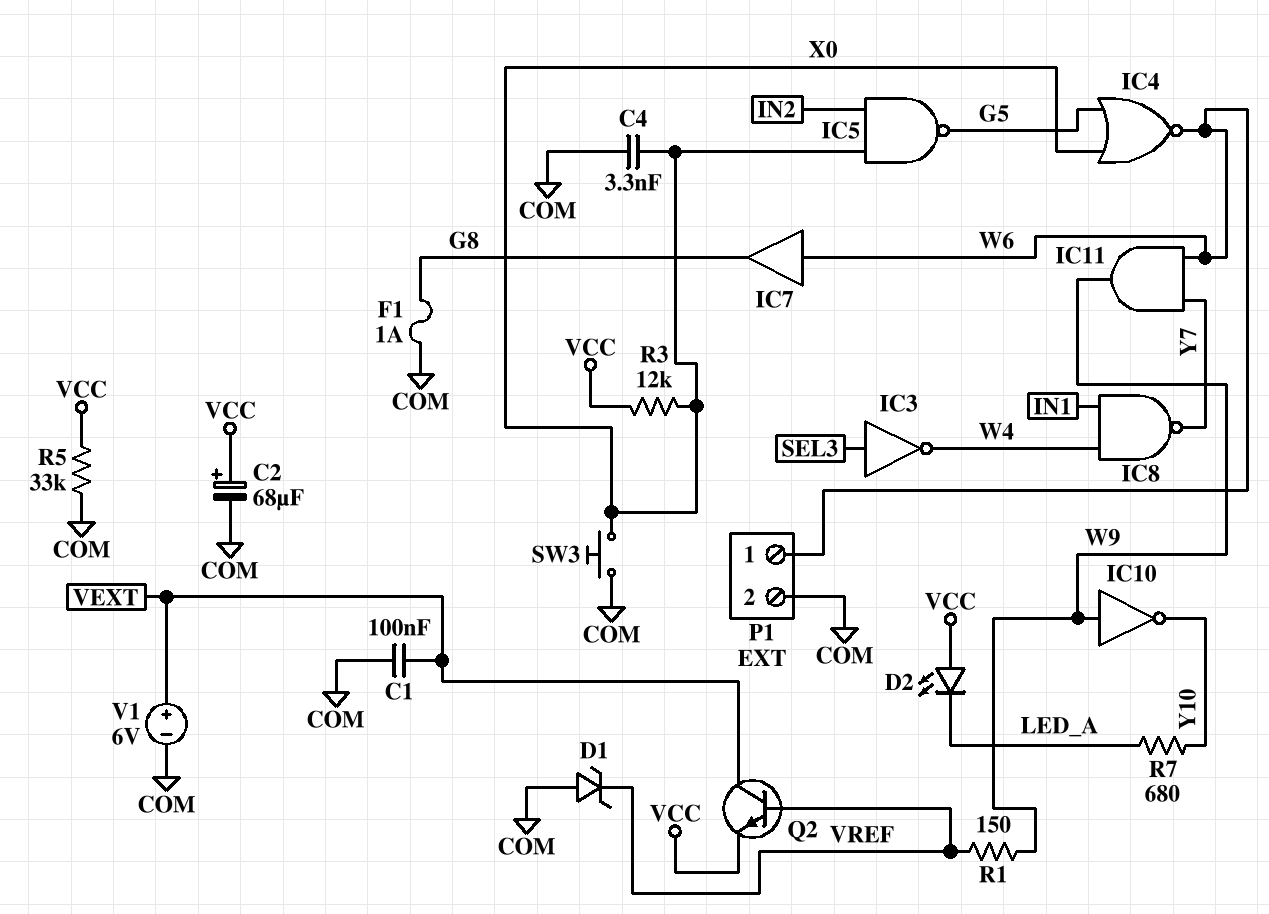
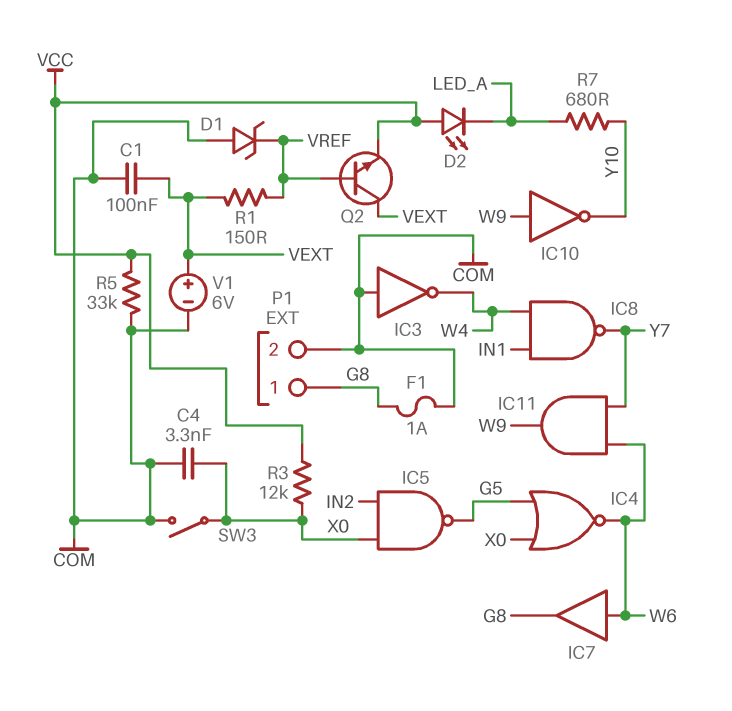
C2: 68uF (plus VCC, minus COM) -> none
IC3: NOT (in SEL3, out W4) -> NOT (in COM, out W4)
P1 pin 1: W6 -> G8
R1: 150 (VREF, W9) -> 150 (VEXT, VREF)
SW3: button (COM, X0) -> switch (COM, X0)

